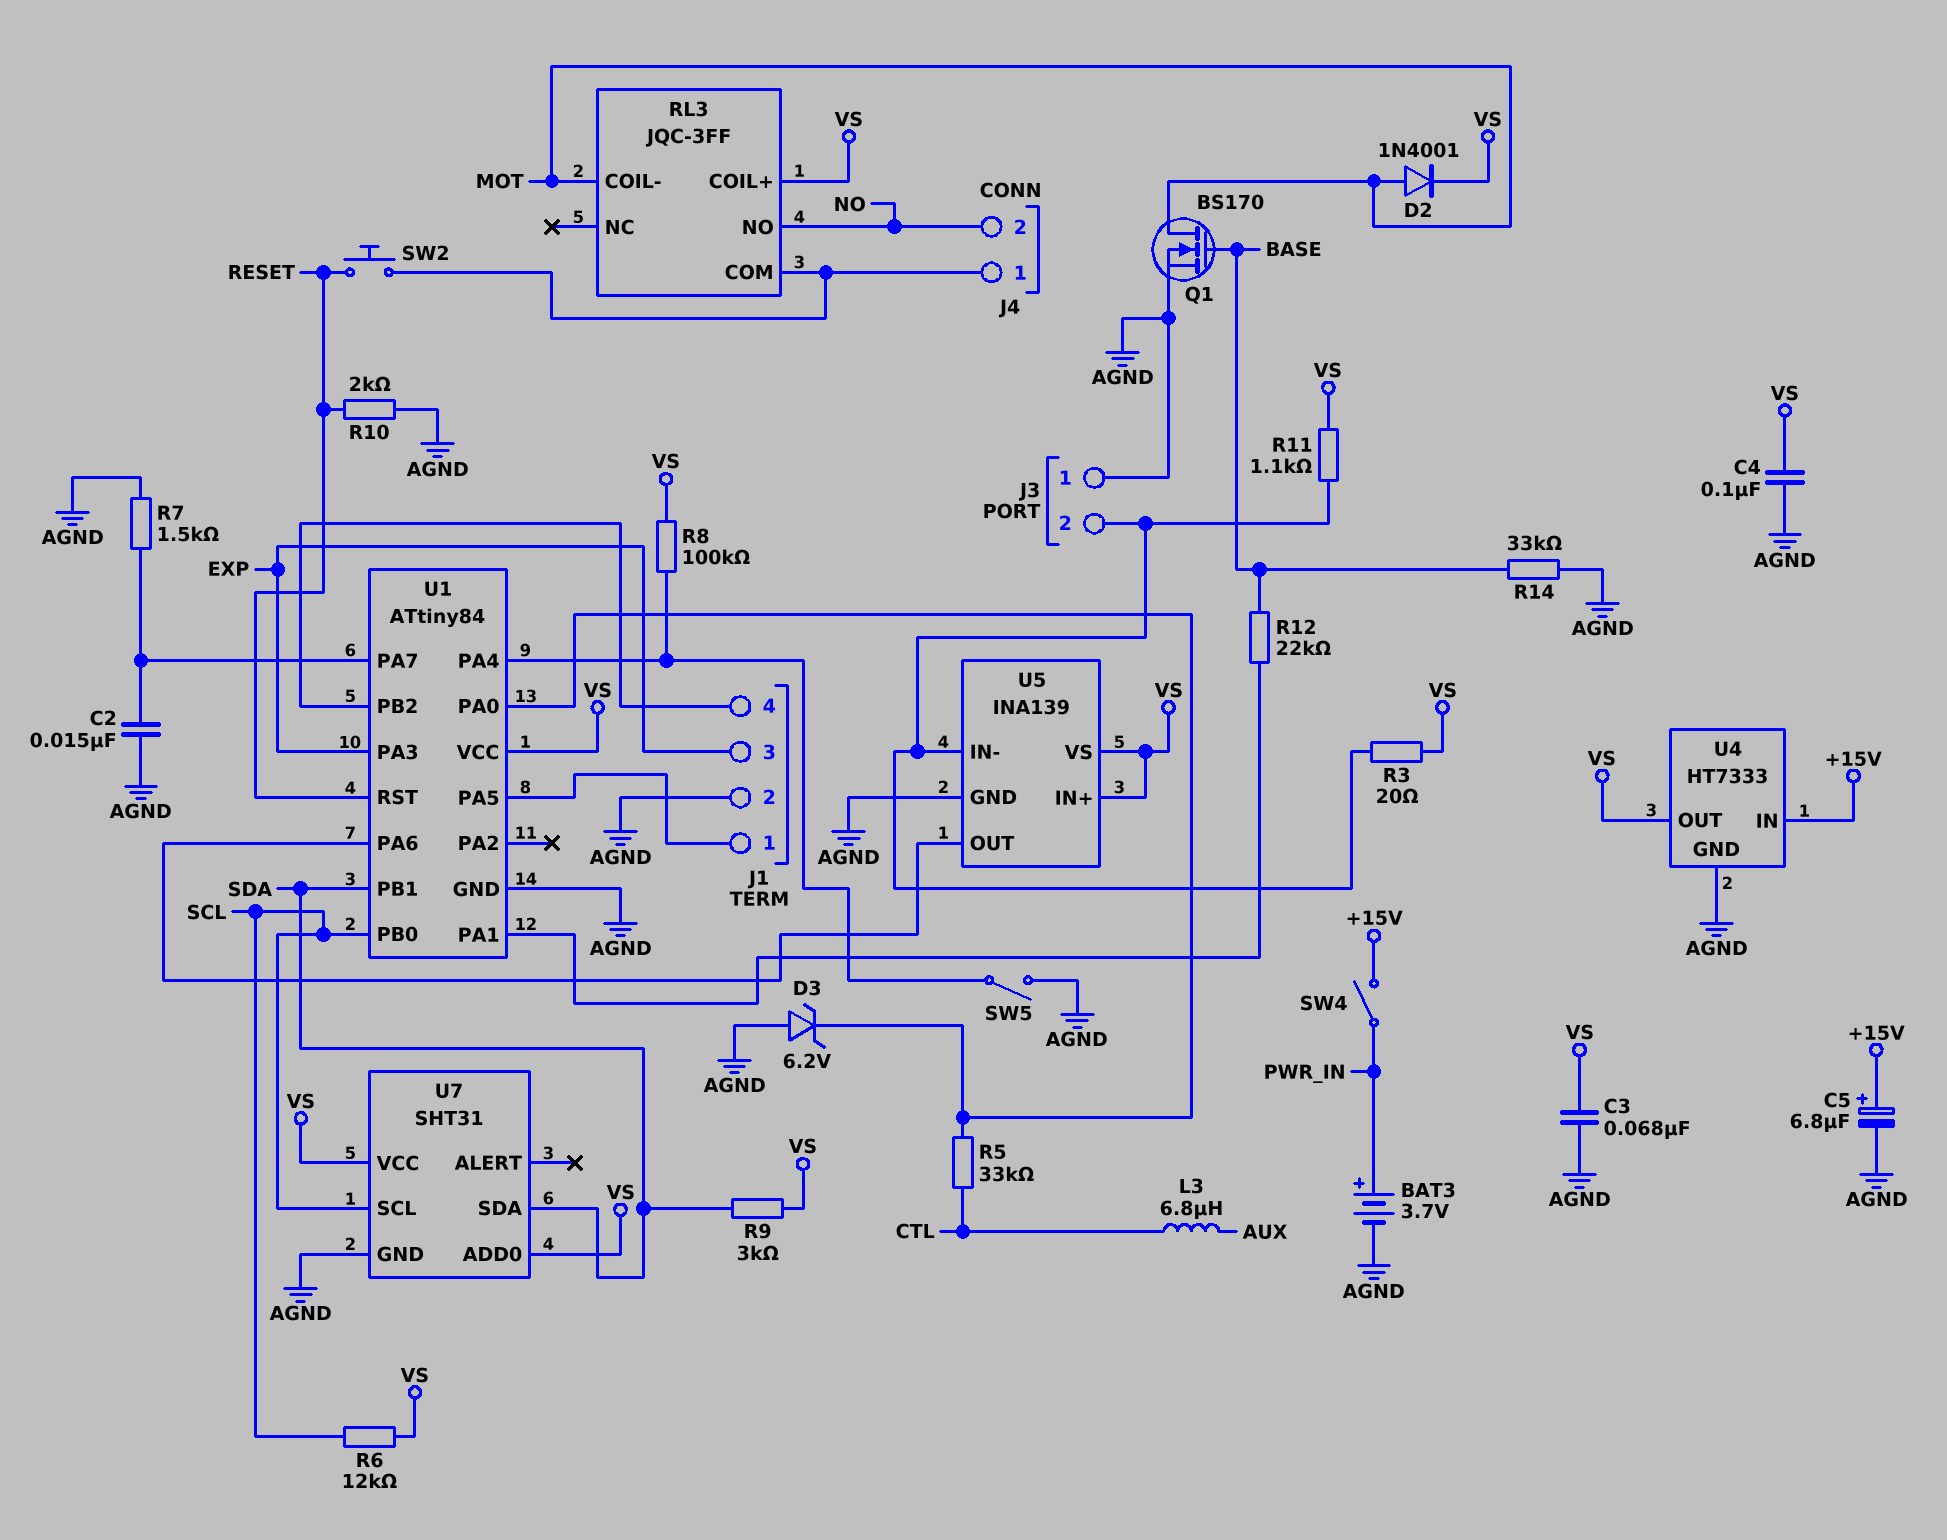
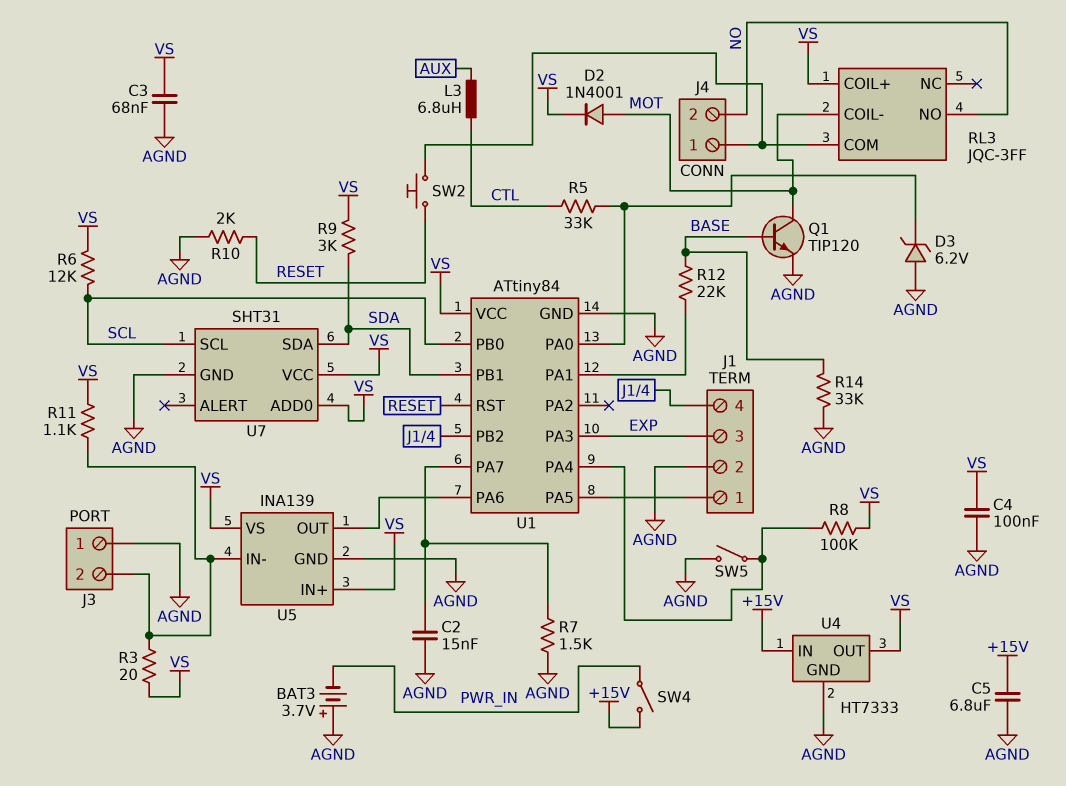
BAT3: 3.7V (plus PWR_IN, minus AGND) -> 3.7V (plus AGND, minus PWR_IN)
C5: 6.8uF (plus +15V, minus AGND) -> 6.8uF (+15V, AGND)
Q1: NMOS BS170 (G BASE, D MOT, S AGND) -> NPN TIP120 (B BASE, C MOT, E AGND)

